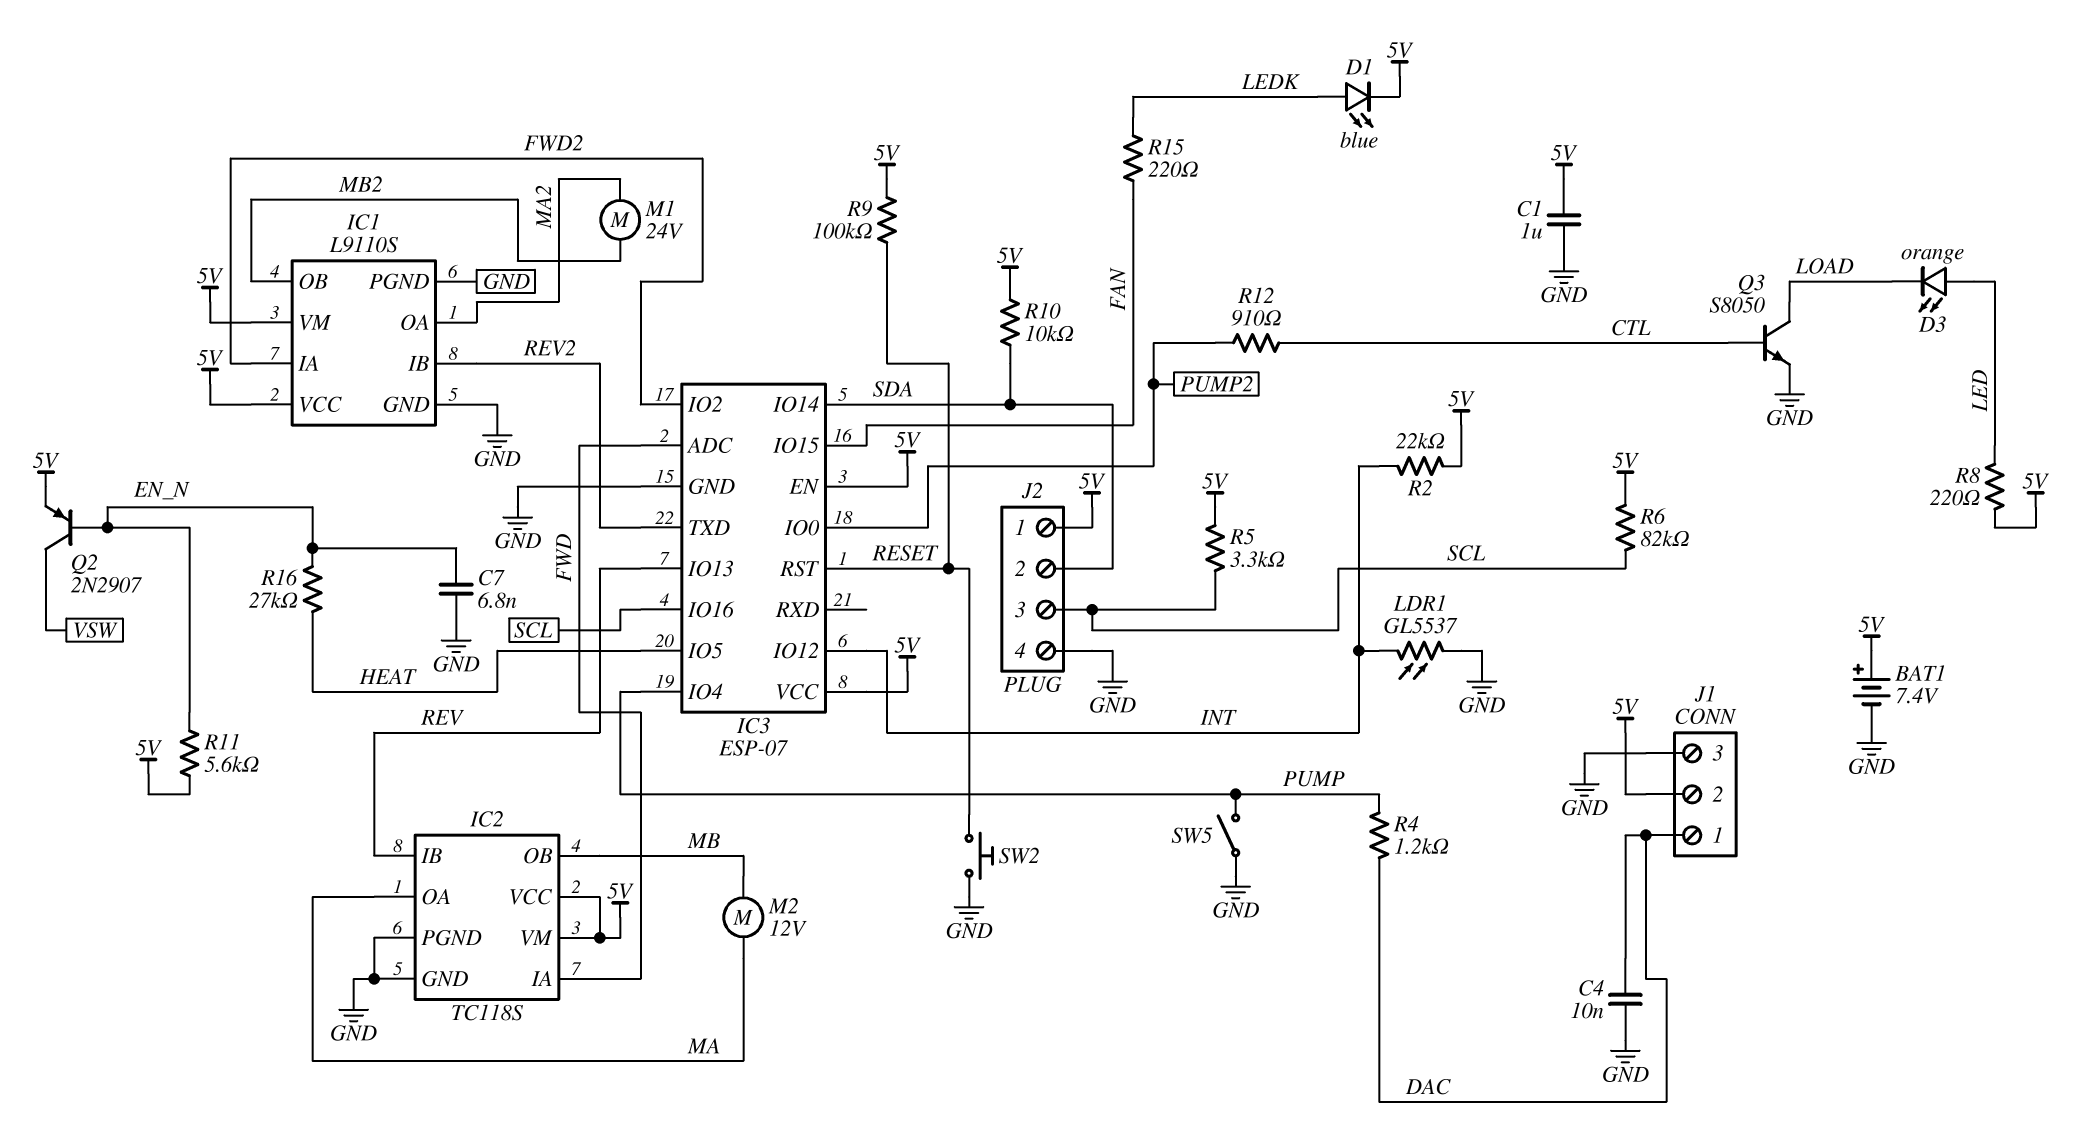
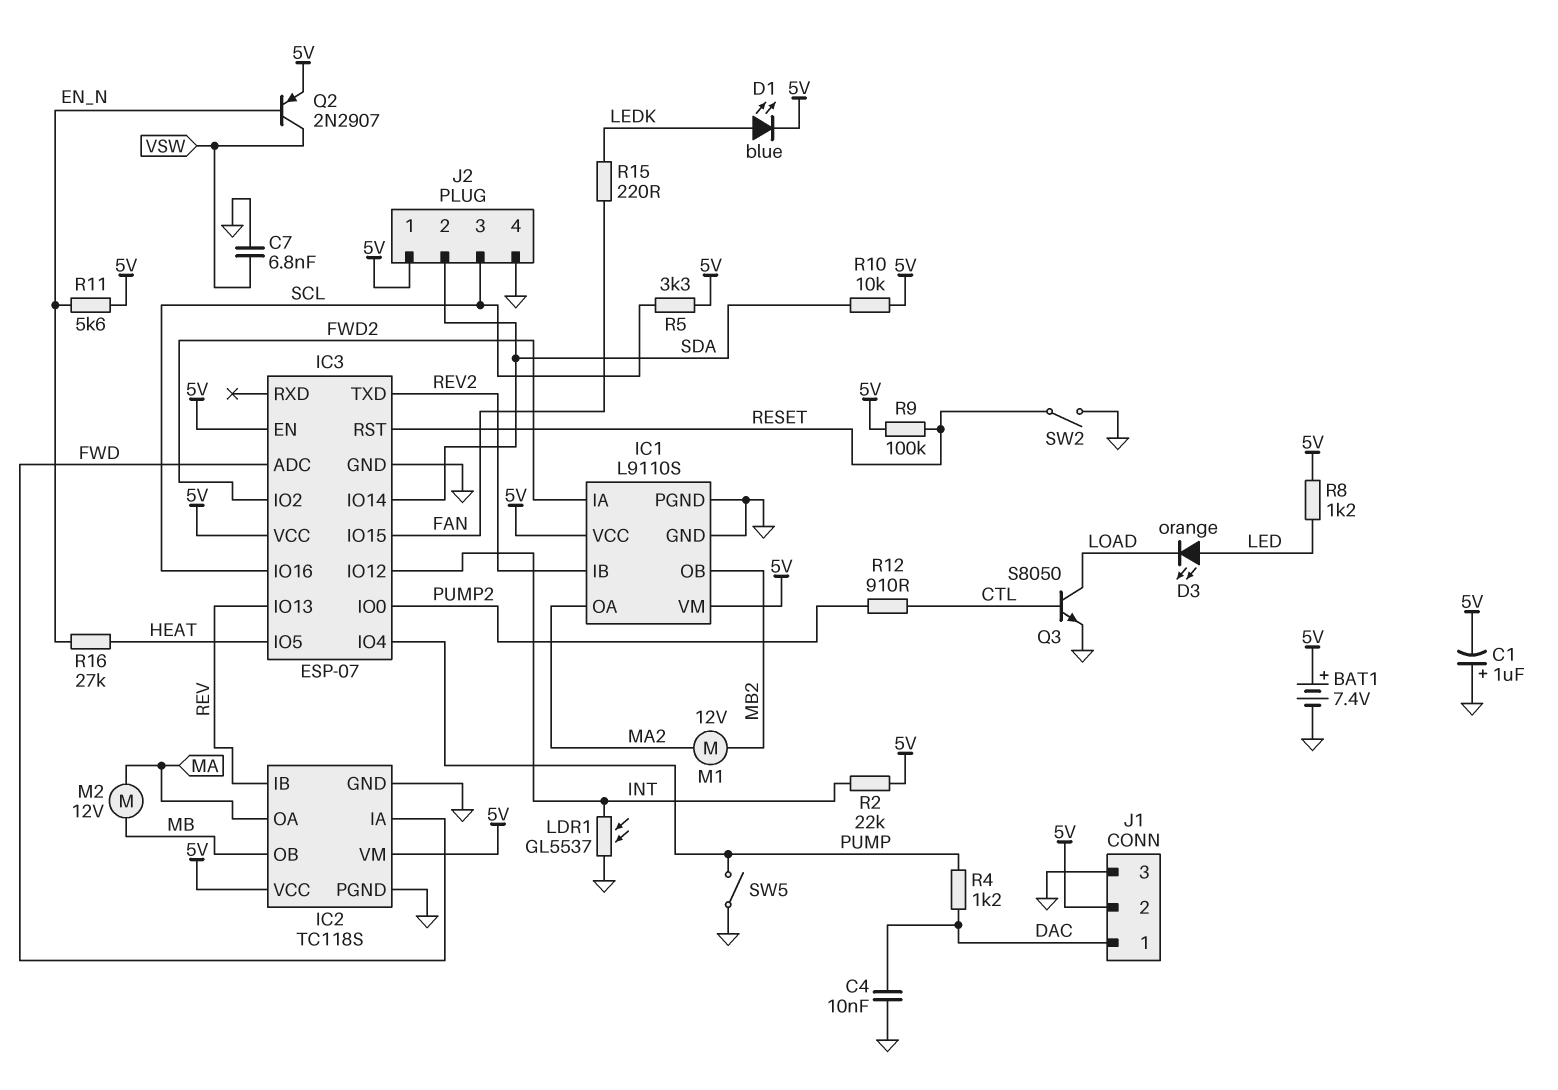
C1: 1uF (5V, GND) -> 1uF (plus GND, minus 5V)
C7: 6.8nF (EN_N, GND) -> 6.8nF (GND, VSW)
M1: motor 24V (MA2, MB2) -> motor 12V (MA2, MB2)
R6: 82k (5V, SCL) -> none
R8: 220 (5V, LED) -> 1.2k (5V, LED)
SW2: button (GND, RESET) -> switch (GND, RESET)

